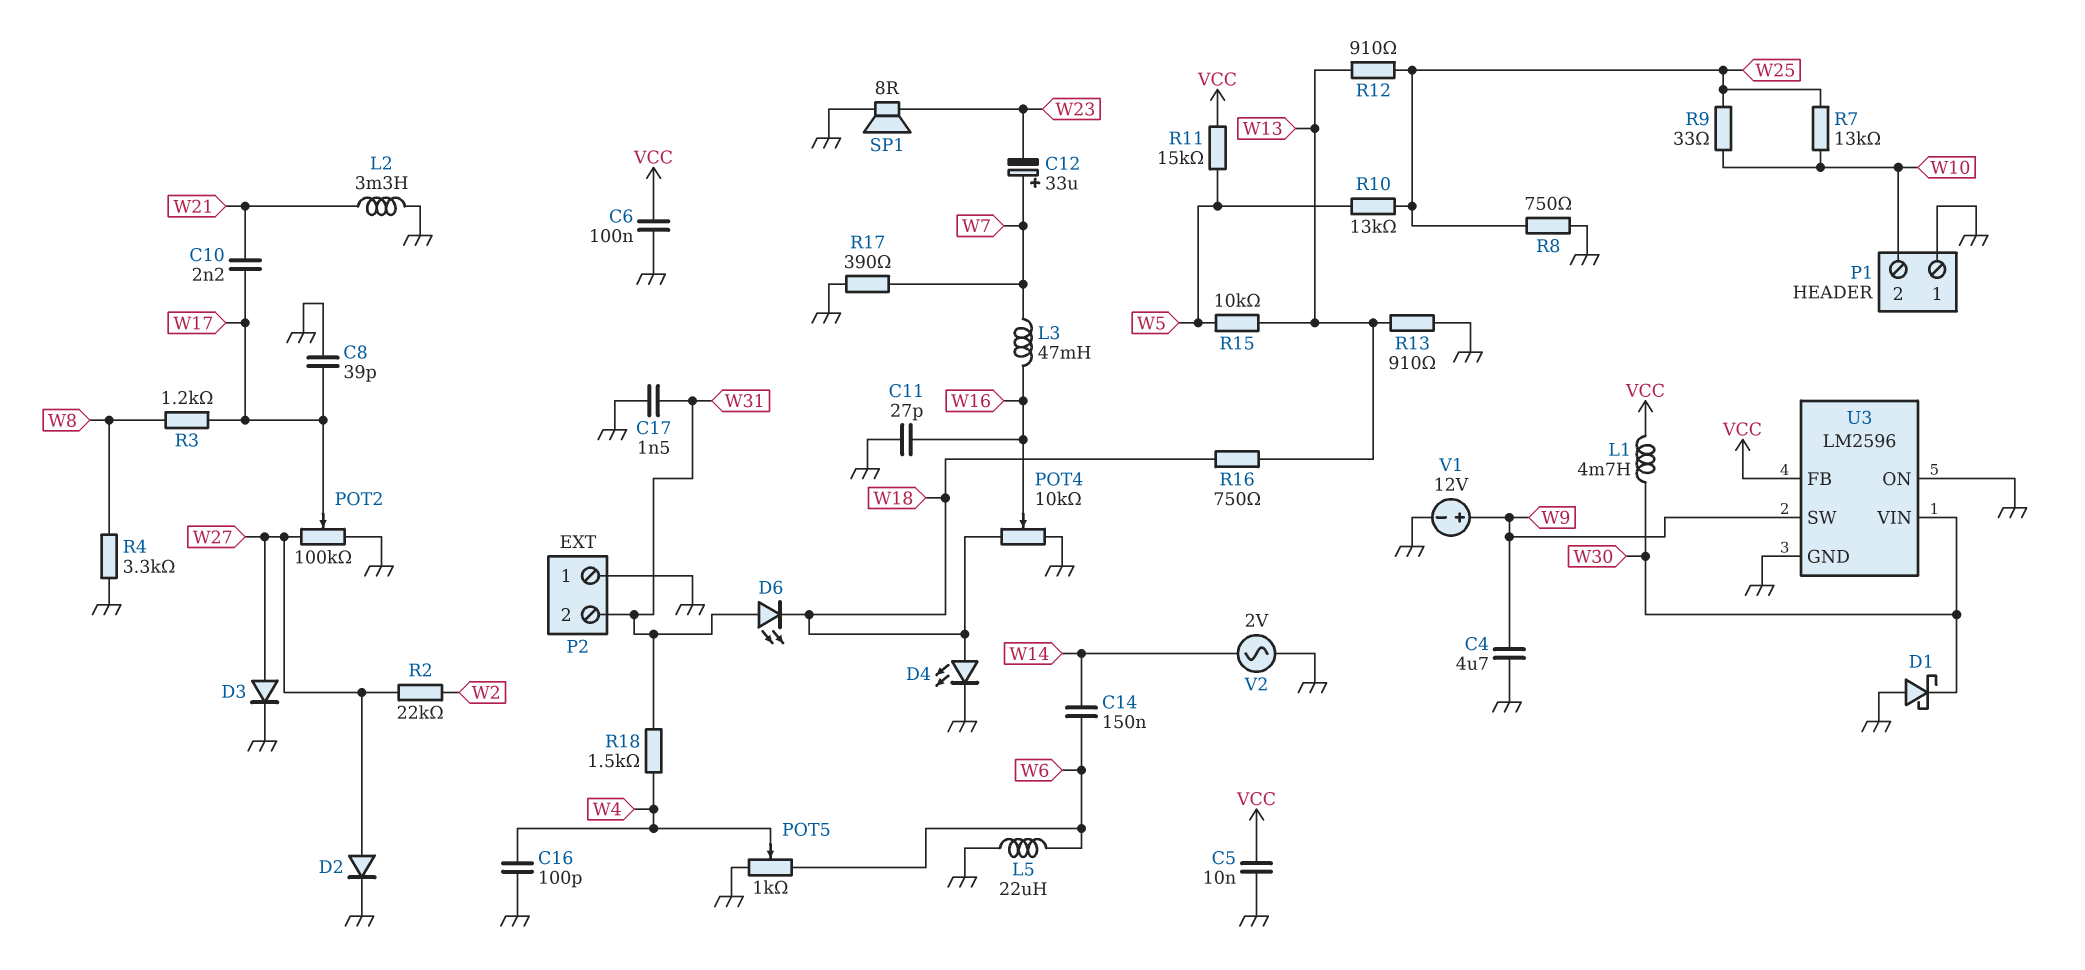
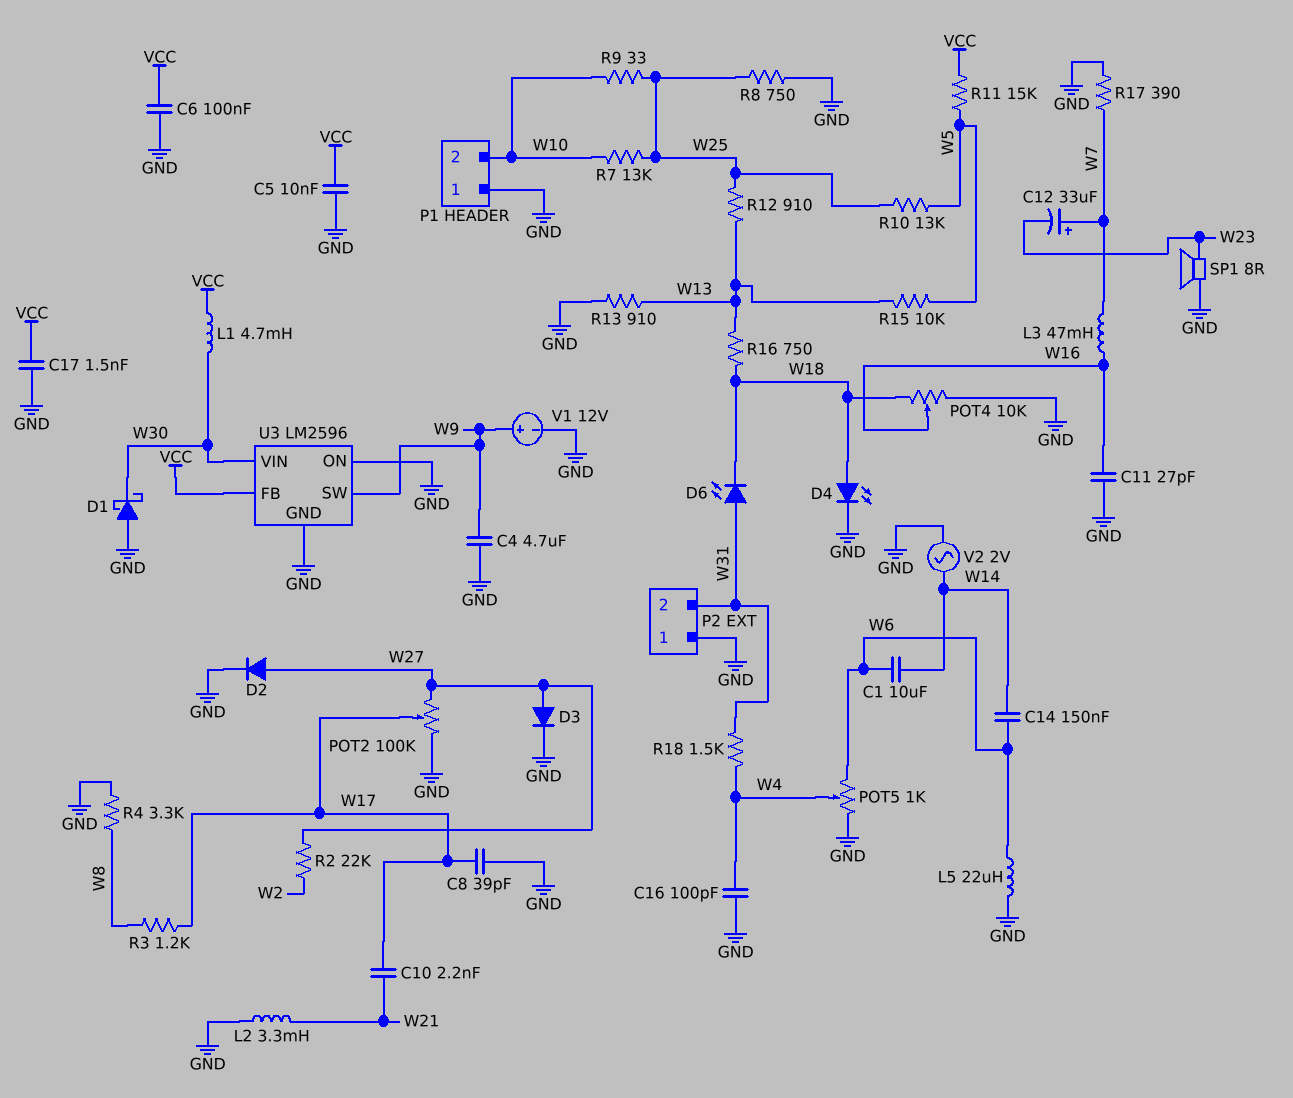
C1: none -> 10uF (W6, W14)
C17: 1.5nF (GND, W31) -> 1.5nF (GND, VCC)

